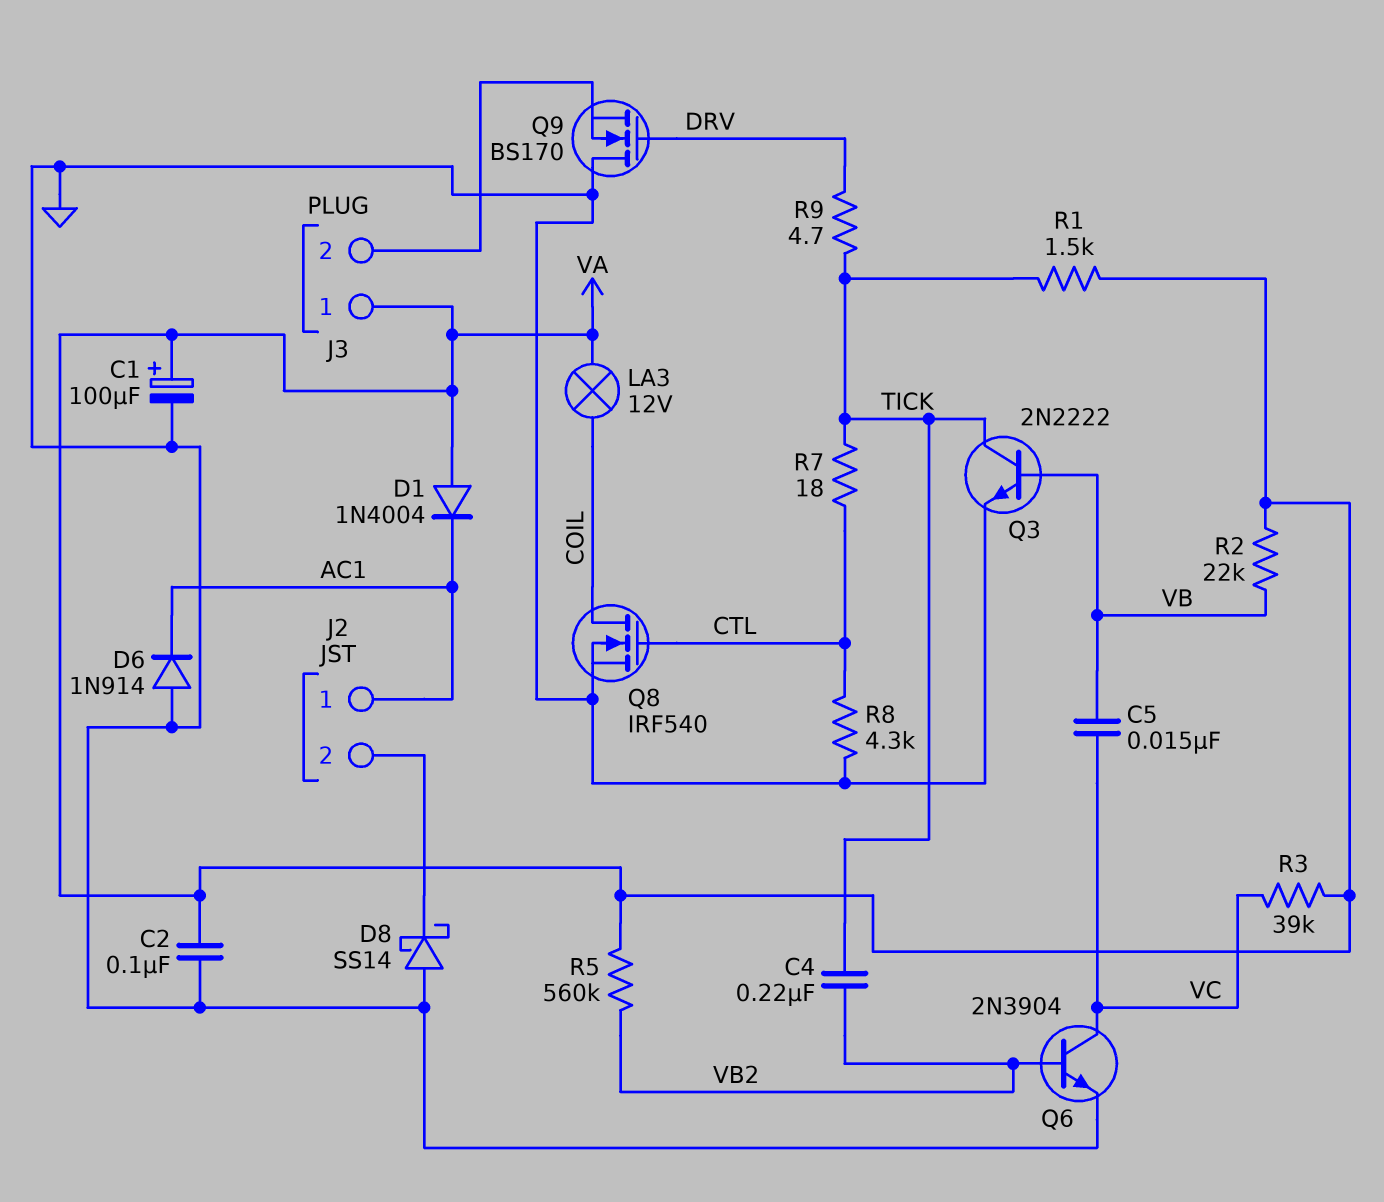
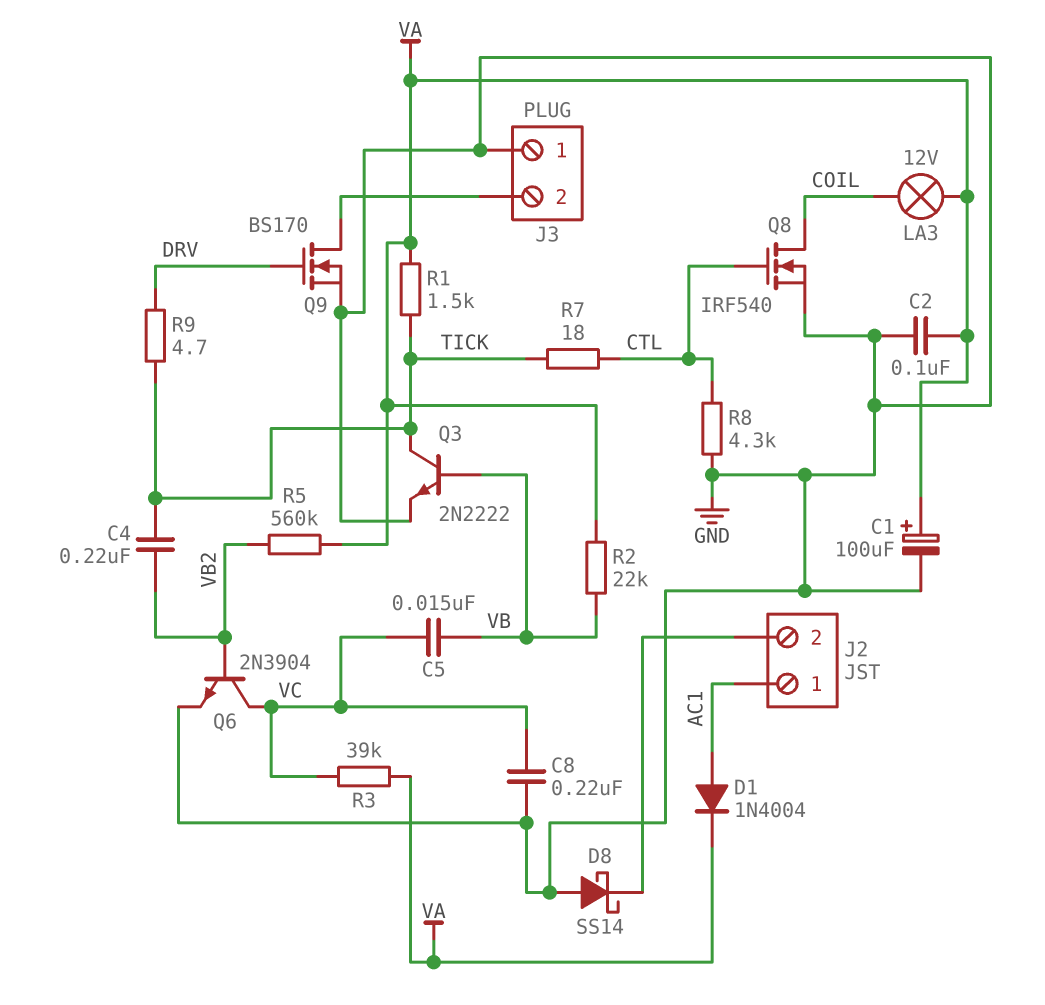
C8: none -> 220nF (GND, VC)
D1: diode 1N4004 (A VA, K AC1) -> diode 1N4004 (A AC1, K VA)
D6: diode 1N914 (A GND, K AC1) -> none
J3 pin 1: VA -> GND
Q9: NMOS BS170 (G DRV, D GND, S J3/2) -> NMOS BS170 (G DRV, D J3/2, S GND)

